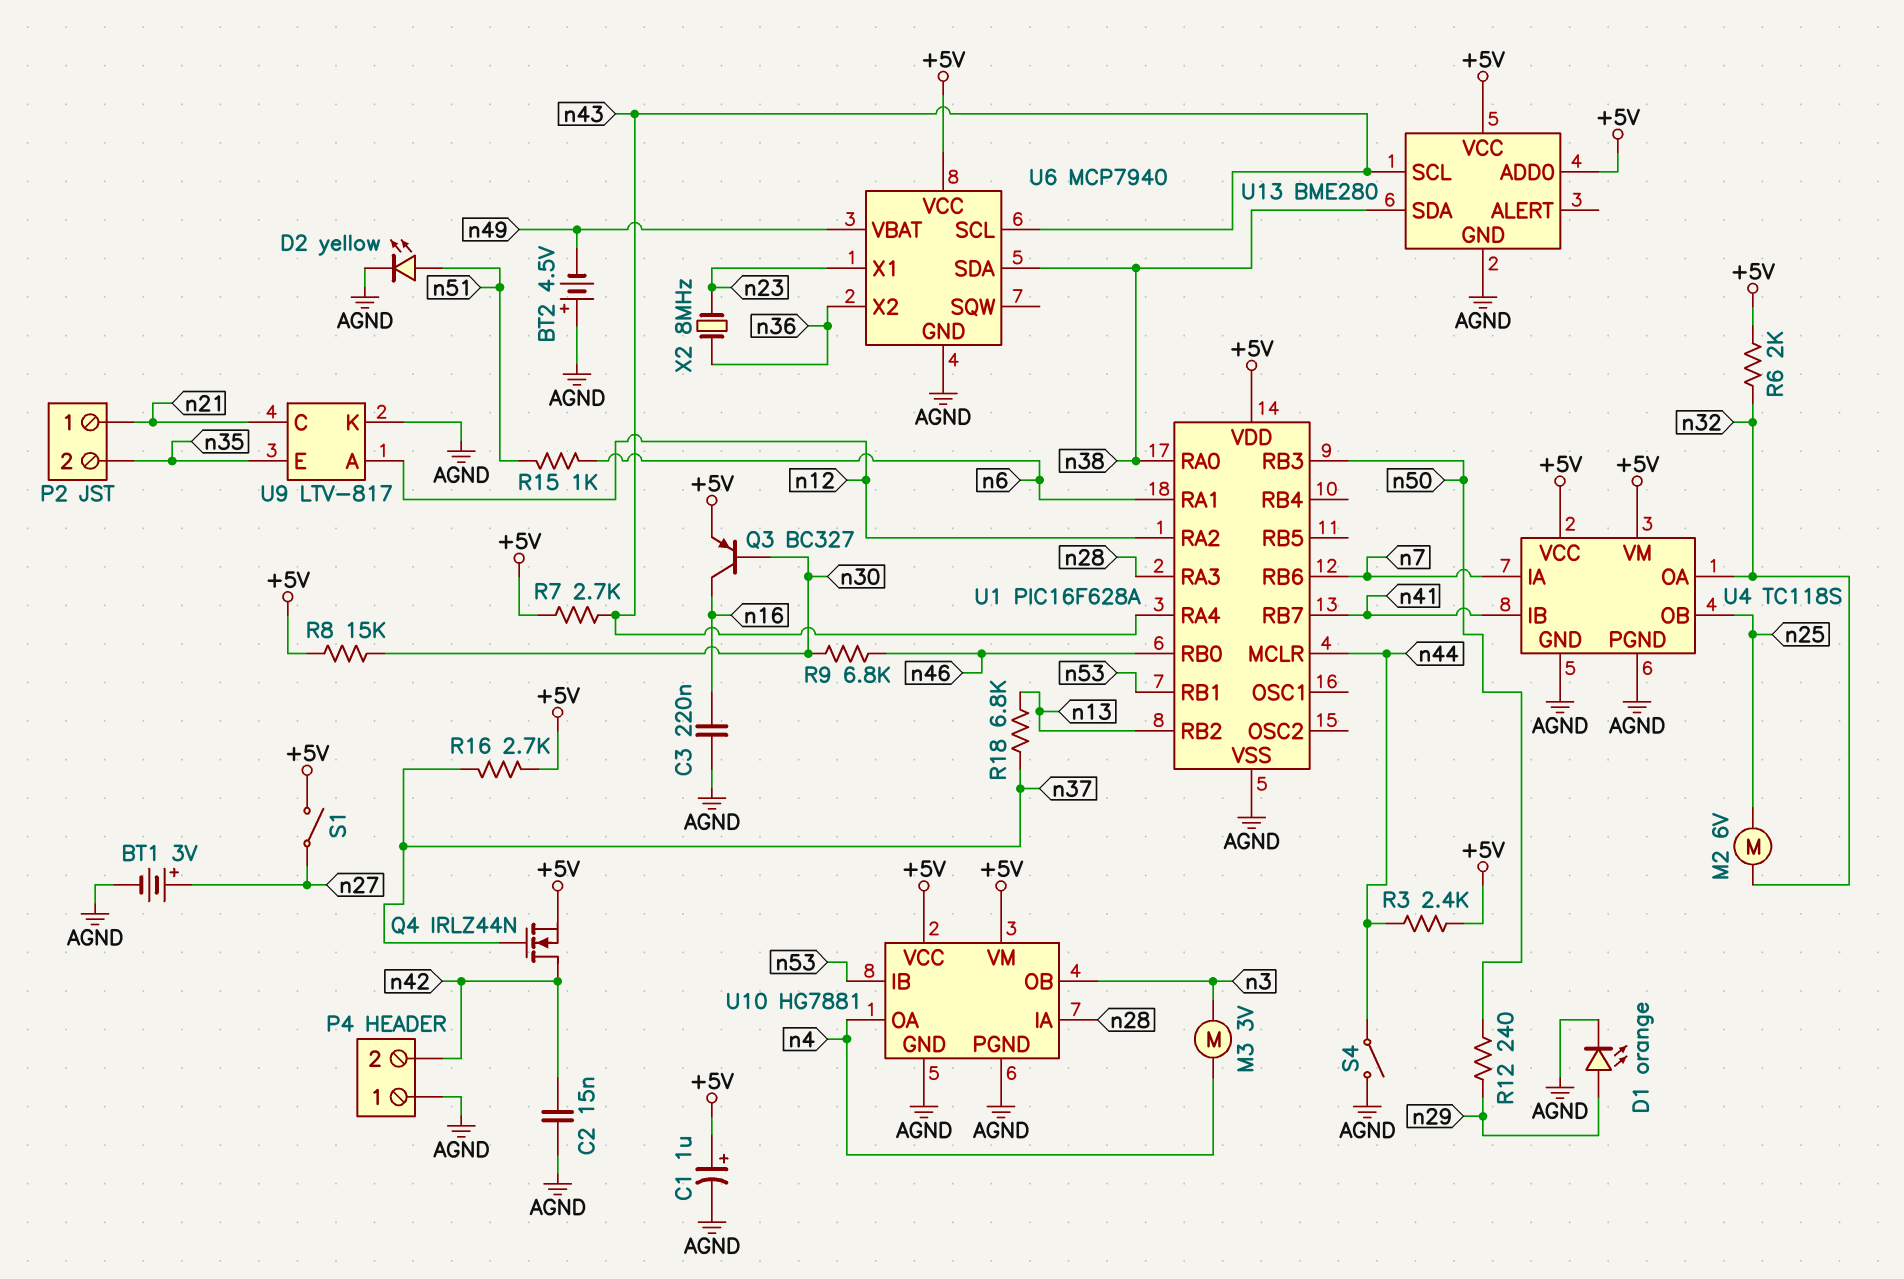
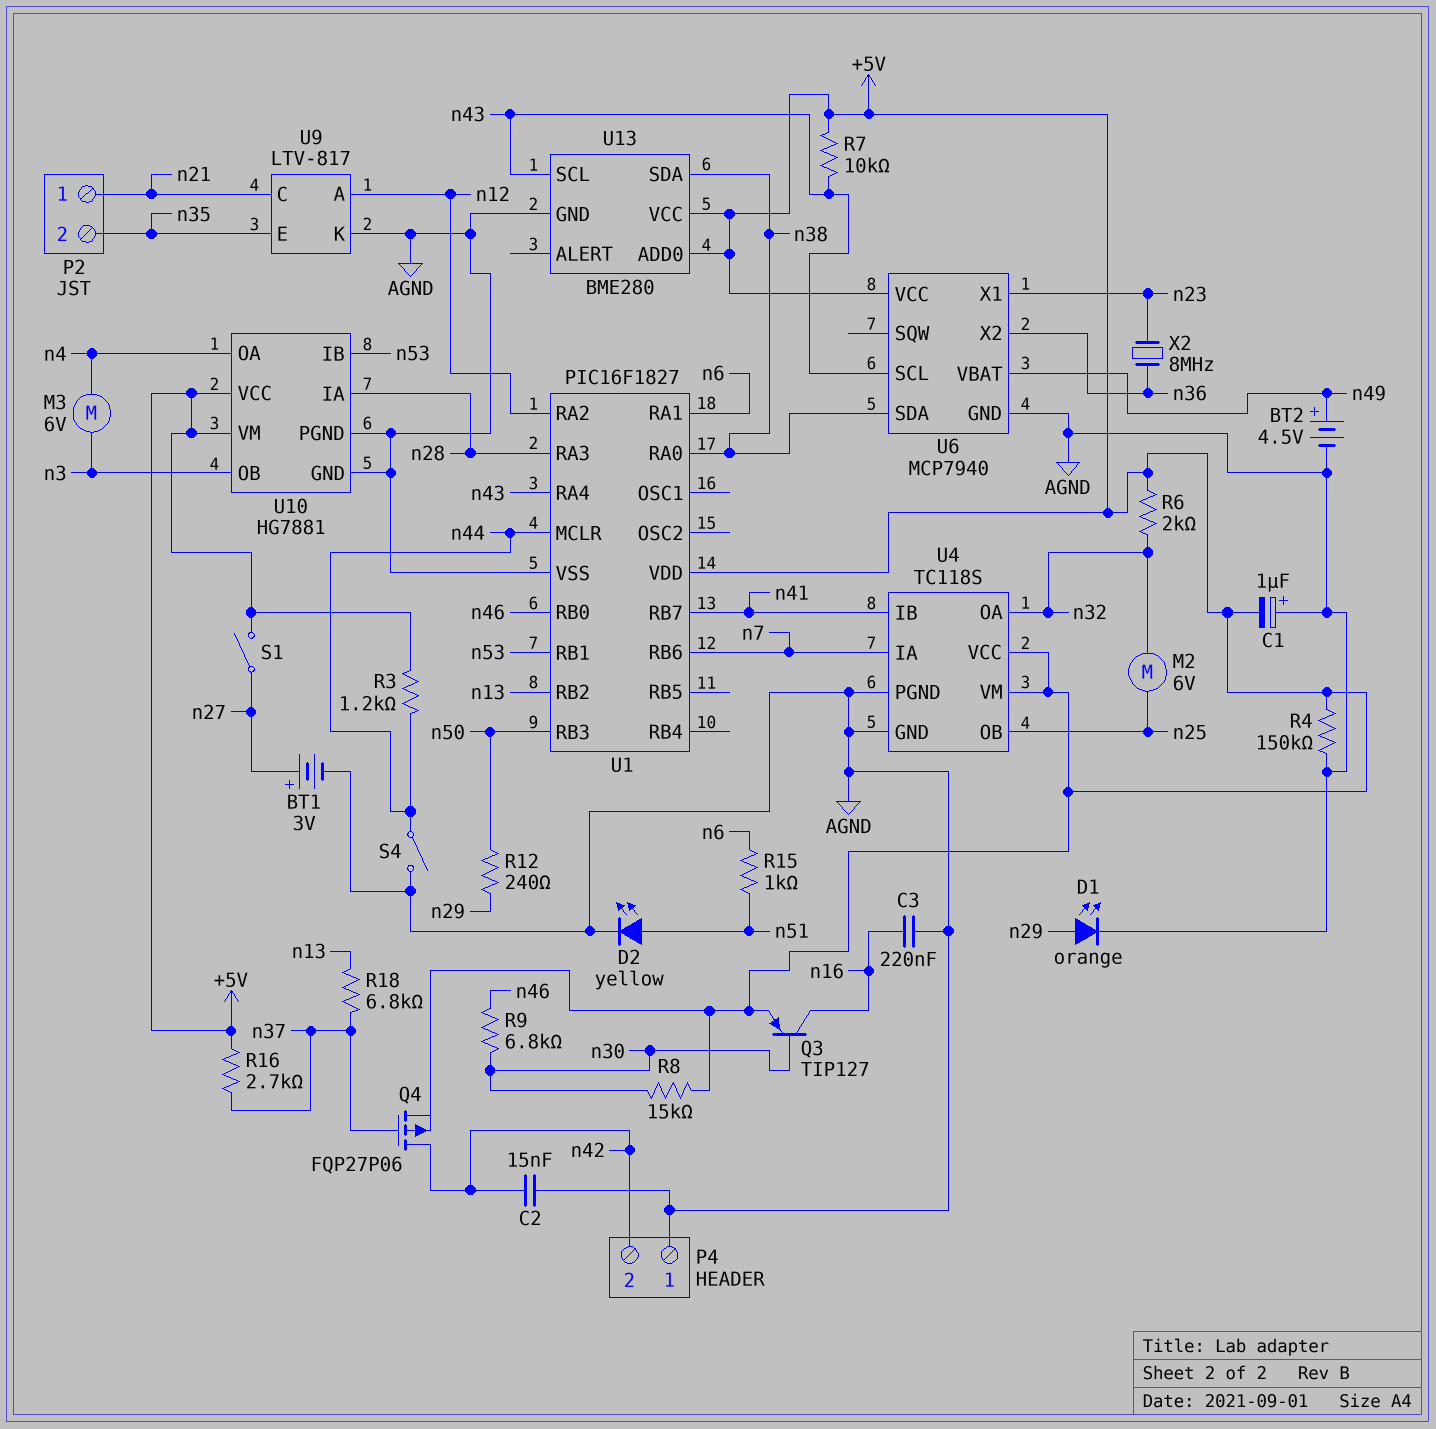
BT2: 4.5V (plus AGND, minus n49) -> 4.5V (plus n49, minus AGND)
C1: 1uF (plus +5V, minus AGND) -> 1uF (plus AGND, minus +5V)
M3: motor 3V (n3, n4) -> motor 6V (n3, n4)
Q3: PNP BC327 (B n30, C n16, E +5V) -> PNP TIP127 (B n30, C n16, E +5V)
Q4: NMOS IRLZ44N (G n37, D n42, S +5V) -> PMOS FQP27P06 (G n37, D n42, S +5V)
R3: 2.4k (+5V, n44) -> 1.2k (+5V, n44)
R4: none -> 150k (+5V, AGND)
R7: 2.7k (+5V, n43) -> 10k (+5V, n43)
U1: PIC16F628A -> PIC16F1827

